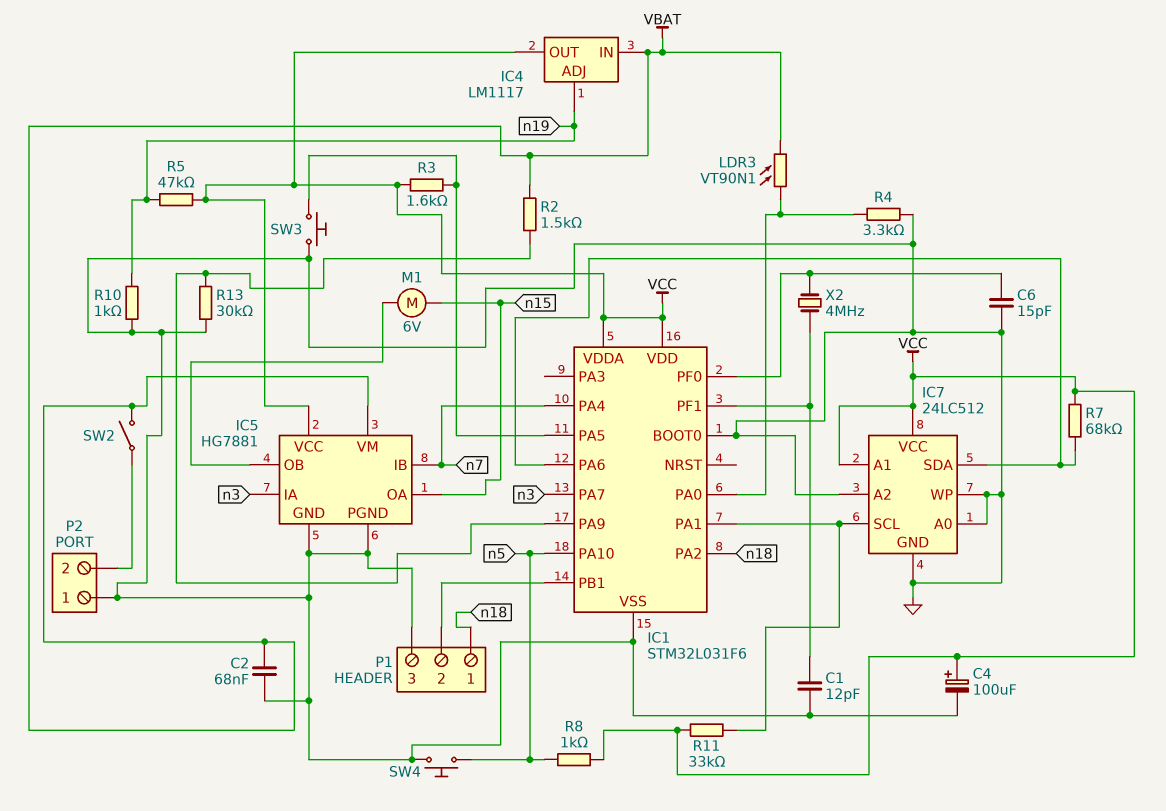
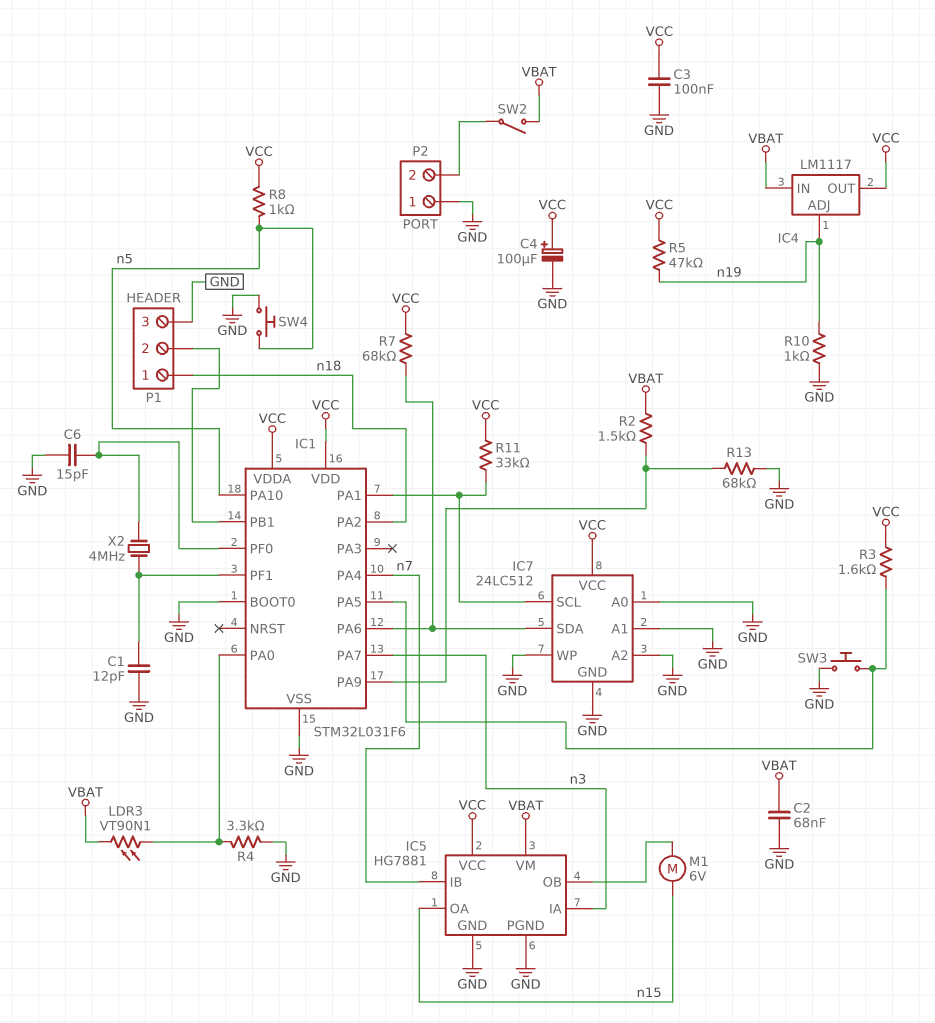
C3: none -> 100nF (GND, VCC)
IC7 pin A1: VCC -> GND
R13: 30k (GND, IC1/PA9) -> 68k (GND, IC1/PA9)

